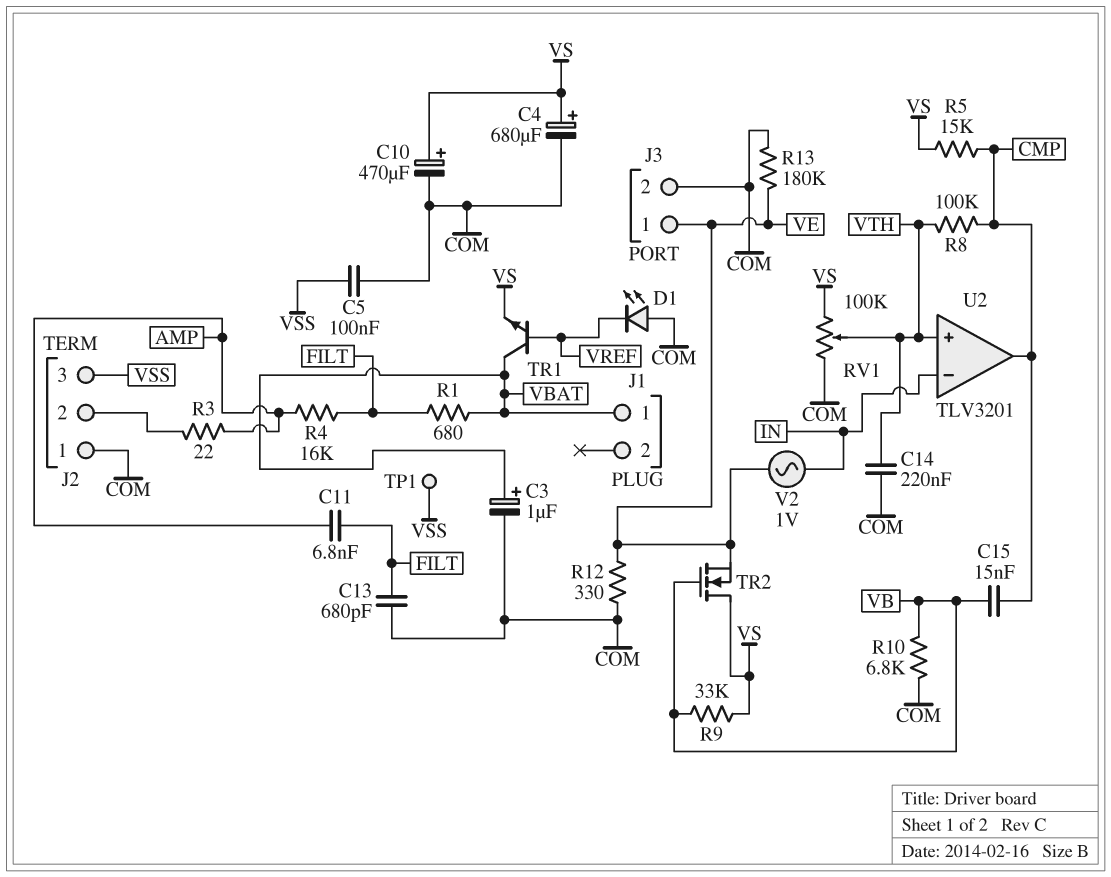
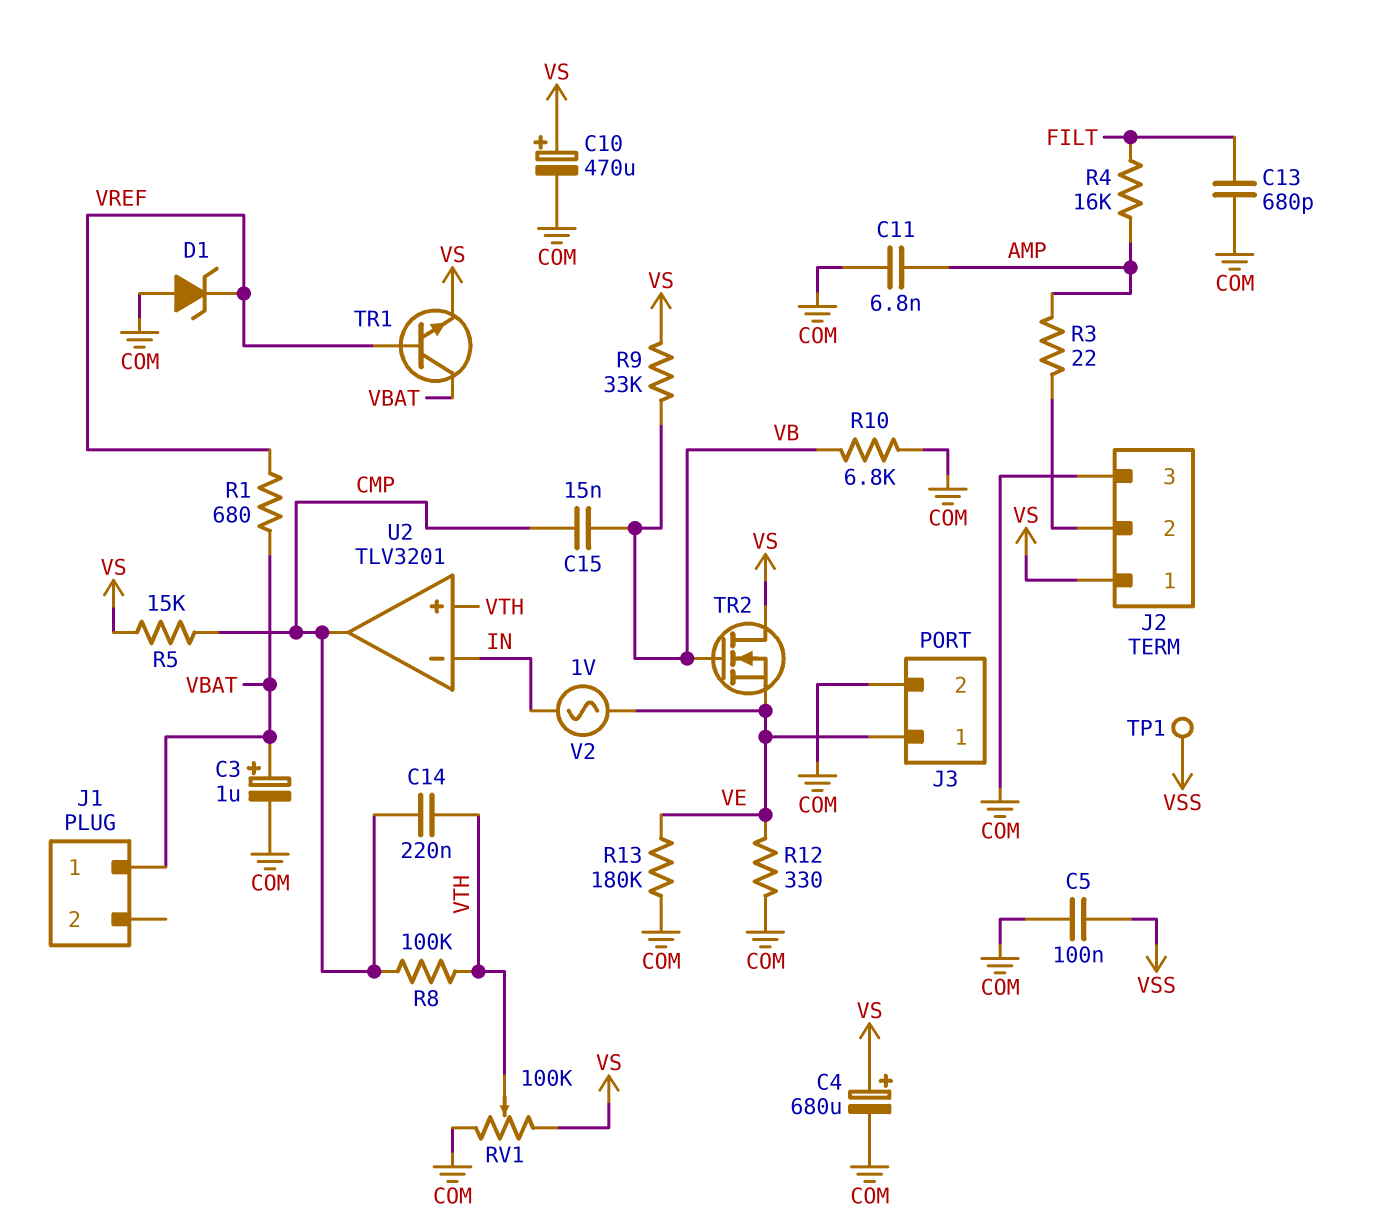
C11: 6.8nF (AMP, FILT) -> 6.8nF (AMP, COM)
C14: 220nF (COM, VTH) -> 220nF (CMP, VTH)
D1: LED (A COM, K VREF) -> zener (A COM, K VREF)
J2 pin 1: COM -> VS
J2 pin 3: VSS -> COM
R1: 680 (FILT, VBAT) -> 680 (VBAT, VREF)

